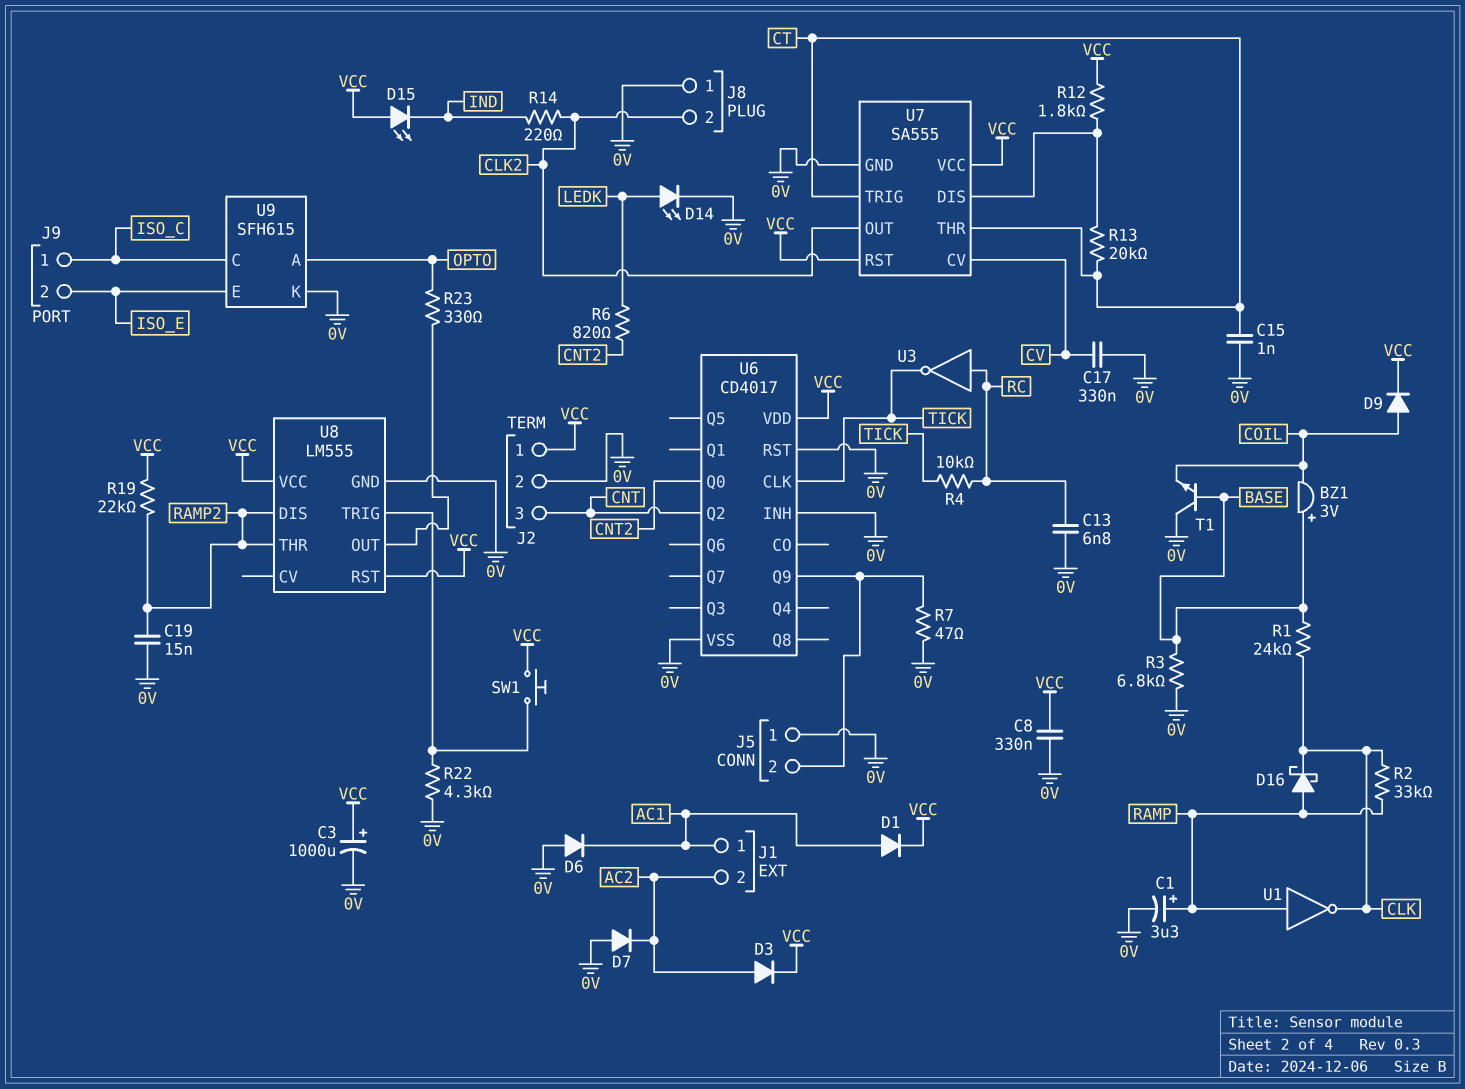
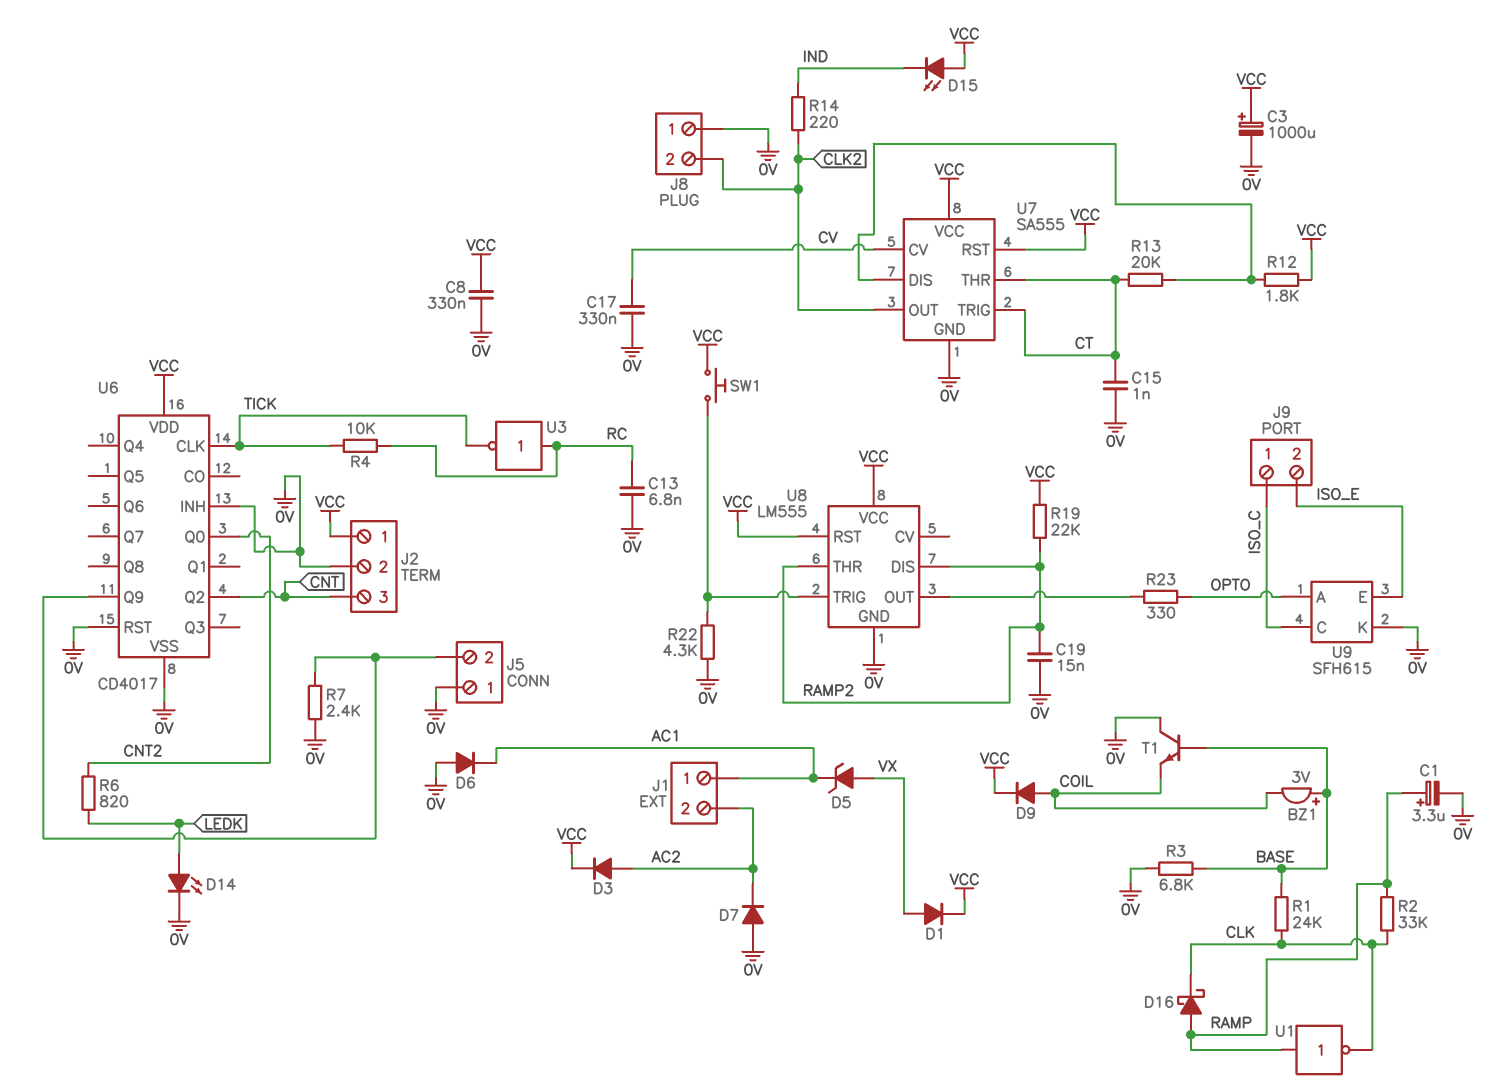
D1: diode (A AC1, K VCC) -> diode (A VX, K VCC)
D5: none -> zener (A VX, K AC1)
R7: 47 (0V, J5/2) -> 2.4k (0V, J5/2)

